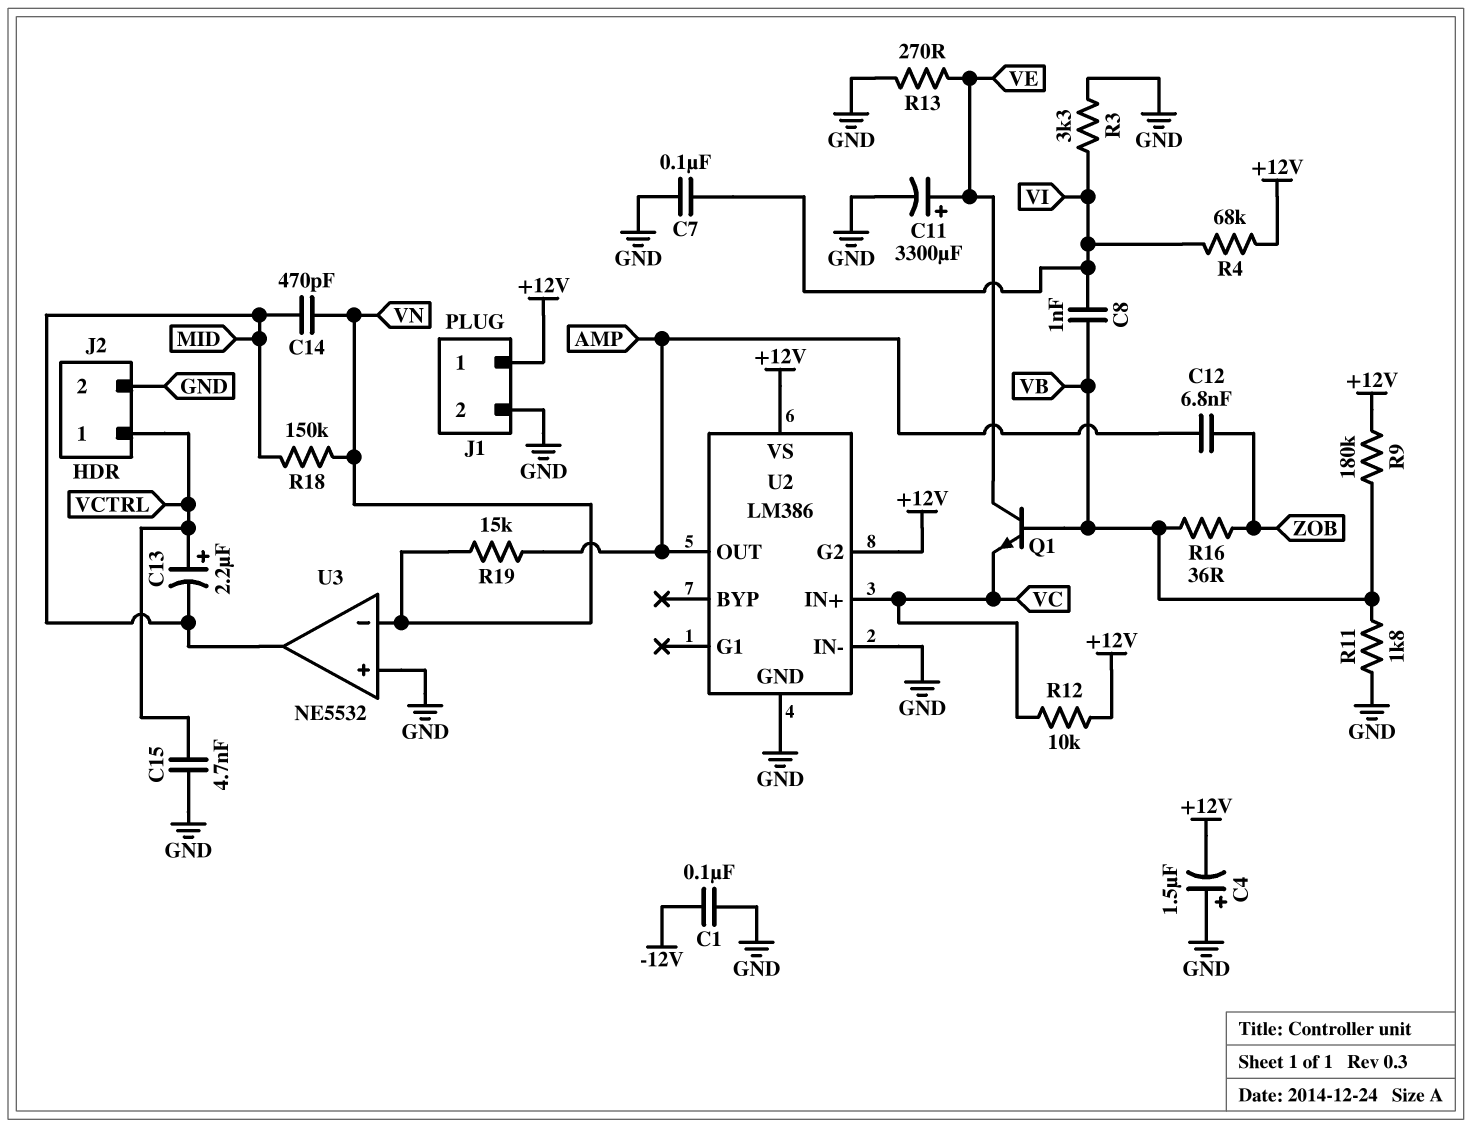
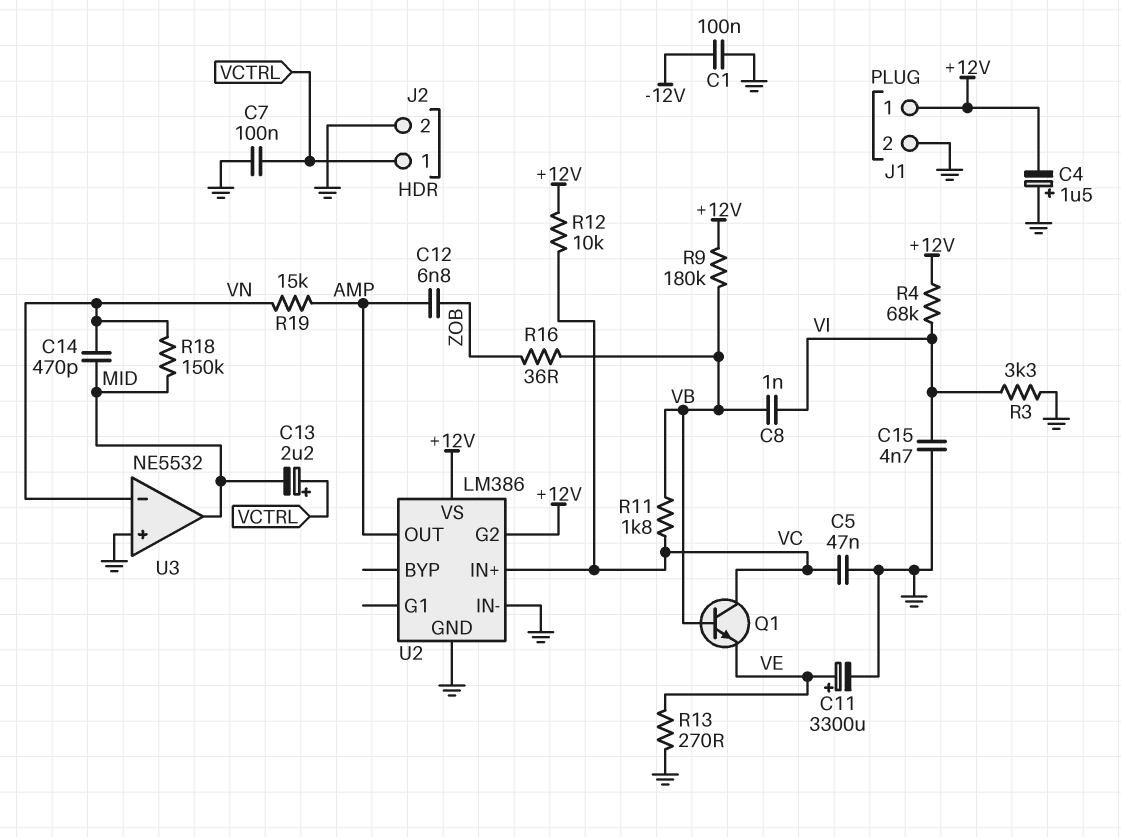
C5: none -> 47nF (GND, VC)
C7: 100nF (GND, VI) -> 100nF (GND, VCTRL)
C15: 4.7nF (GND, VCTRL) -> 4.7nF (GND, VI)
Q1: NPN (B VB, C VE, E VC) -> NPN (B VB, C VC, E VE)
R11: 1.8k (GND, VB) -> 1.8k (VB, VC)

